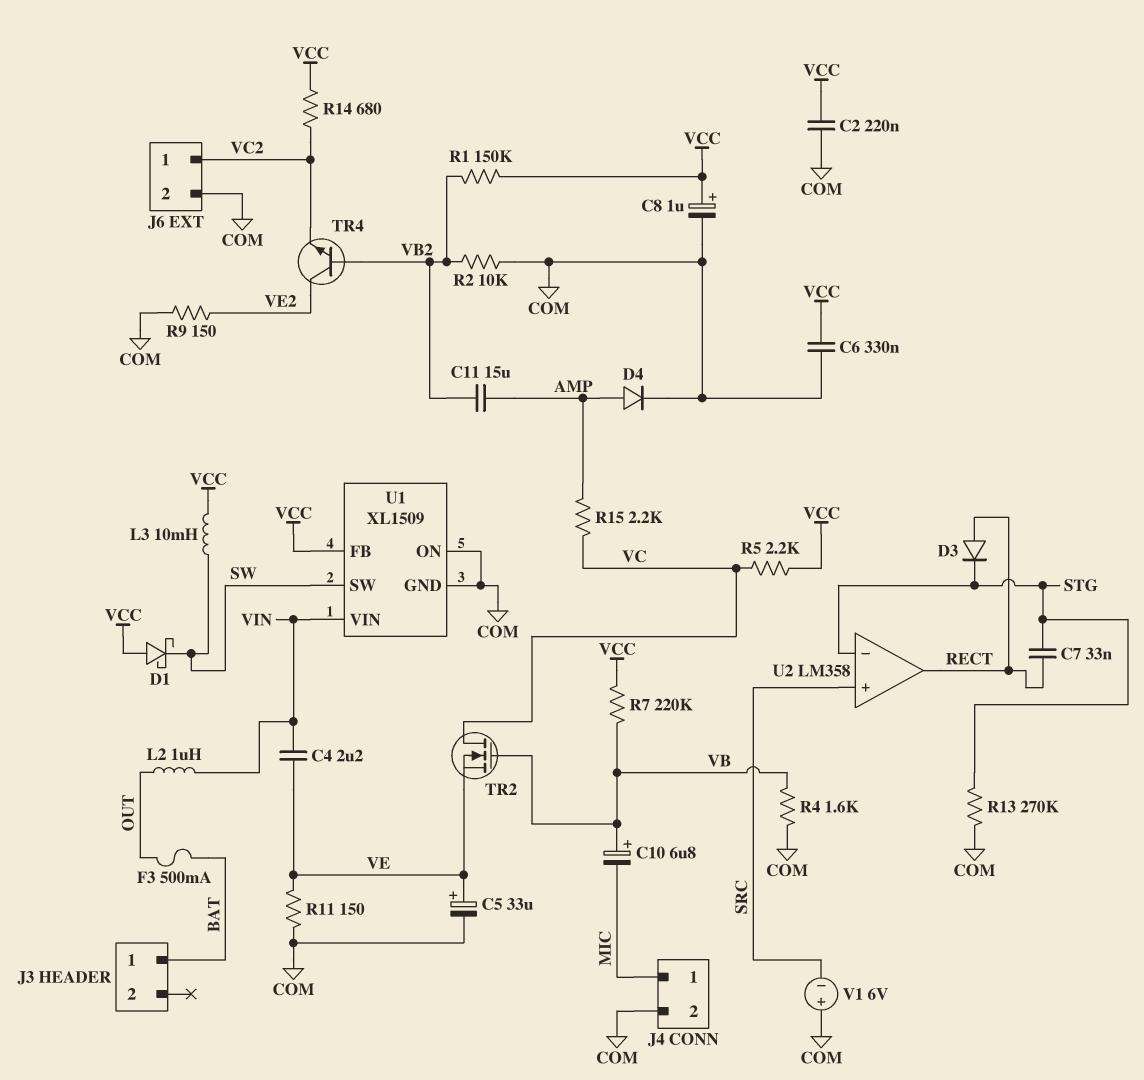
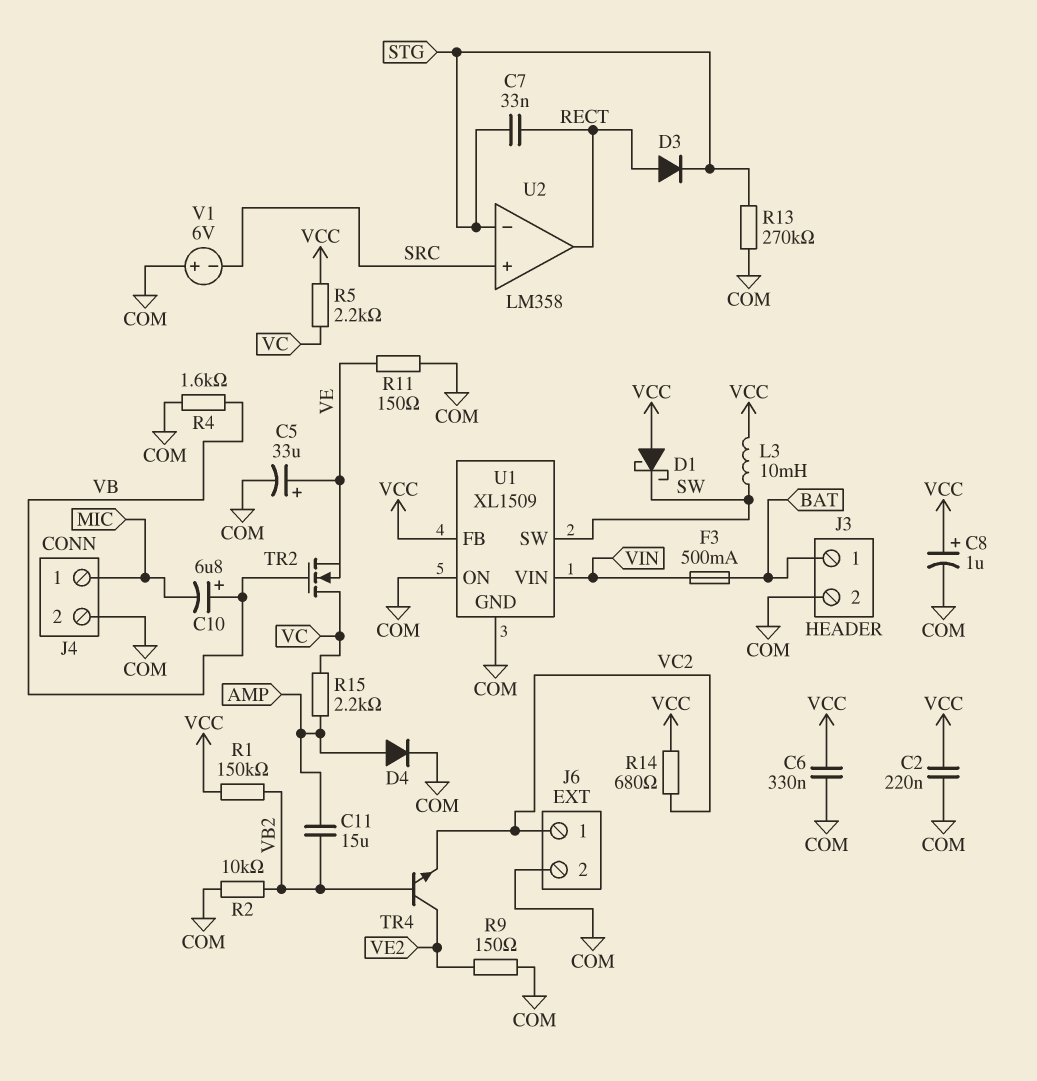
C4: 2.2uF (VE, VIN) -> none
F3: 500mA (BAT, OUT) -> 500mA (BAT, VIN)
J3 pin 2: none -> COM
L2: 1uH (OUT, VIN) -> none
R7: 220k (VB, VCC) -> none

